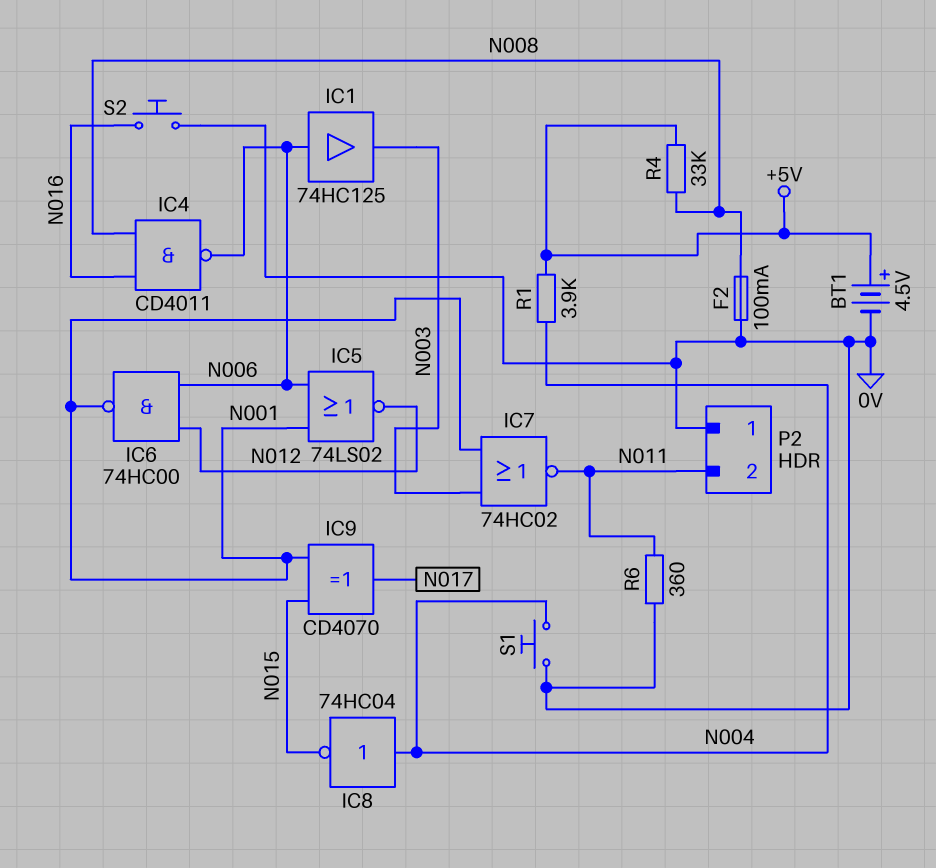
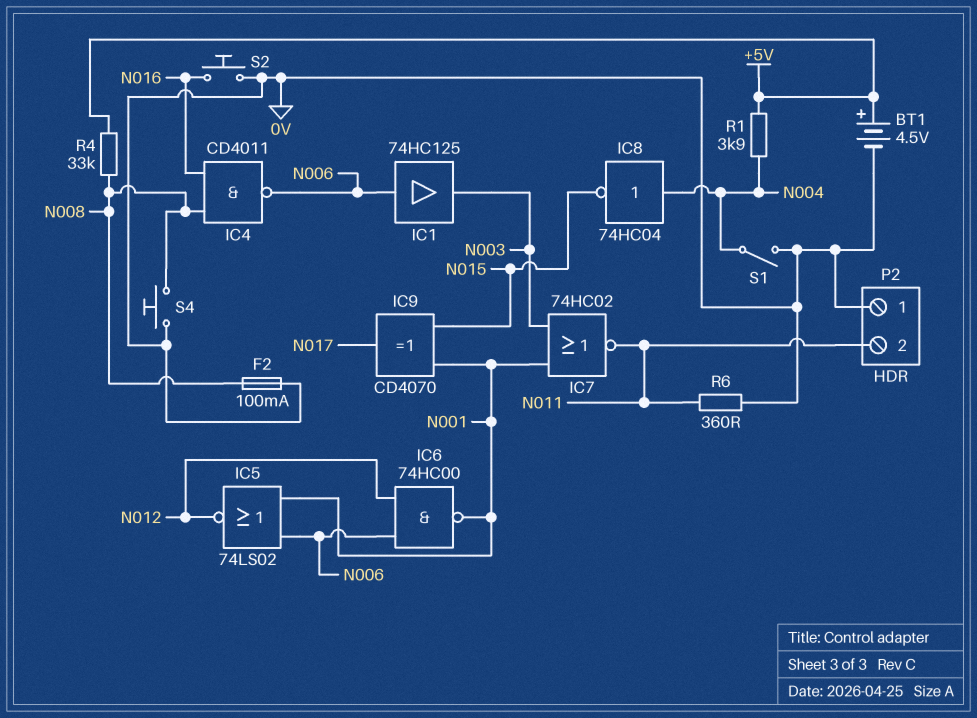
S1: button (0V, N004) -> switch (0V, N004)
S4: none -> button (0V, N008)

